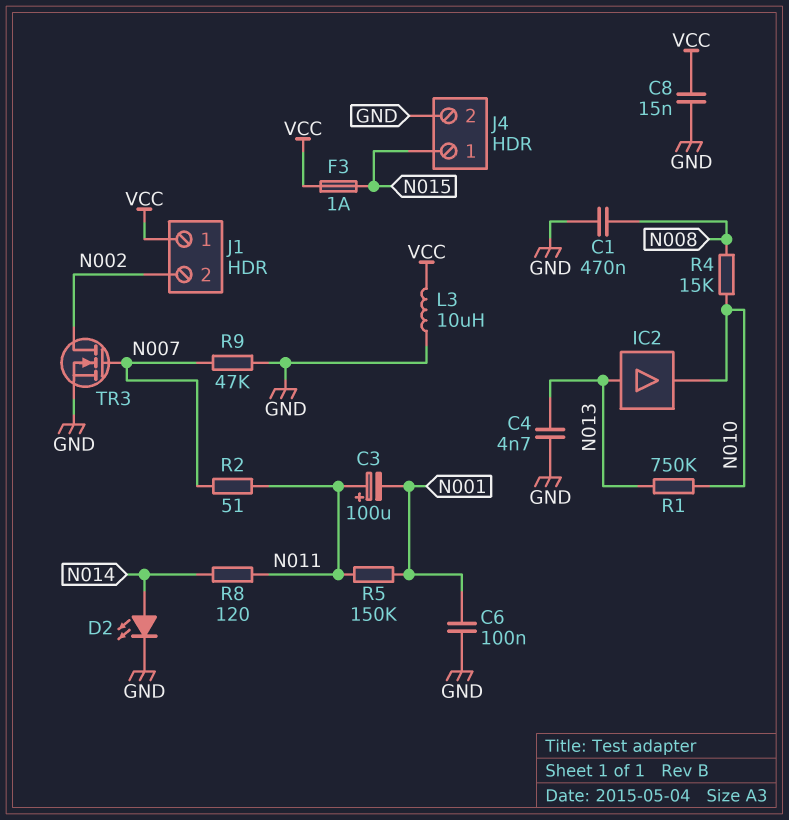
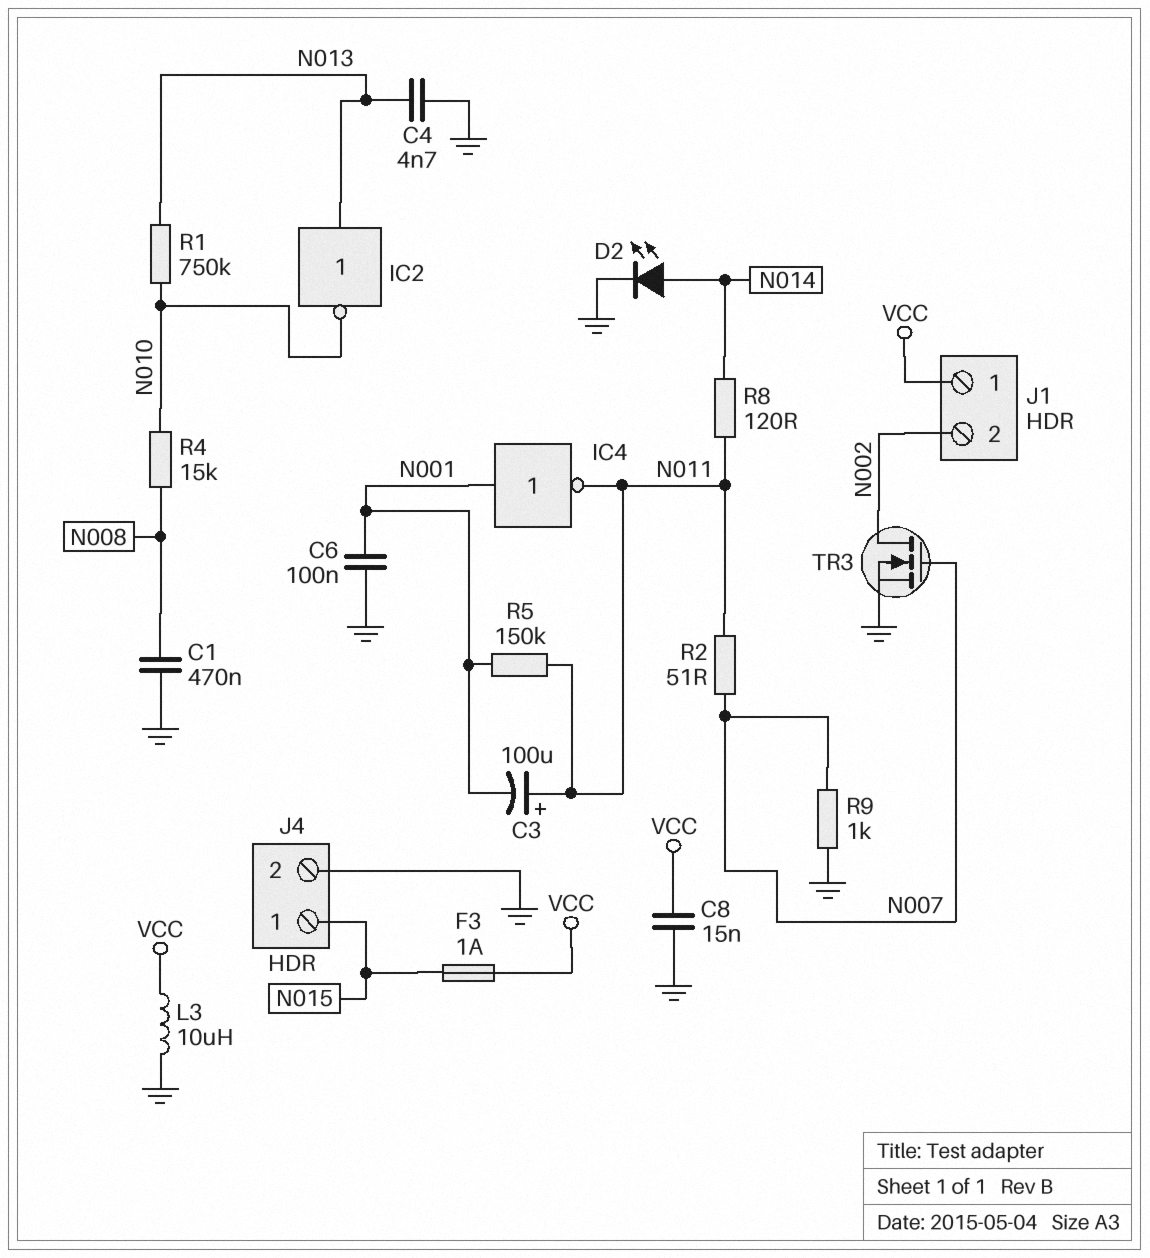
IC2: buffer (in N013, out N010) -> NOT (in N013, out N010)
IC4: none -> NOT (in N001, out N011)
R9: 47k (GND, N007) -> 1k (GND, N007)

